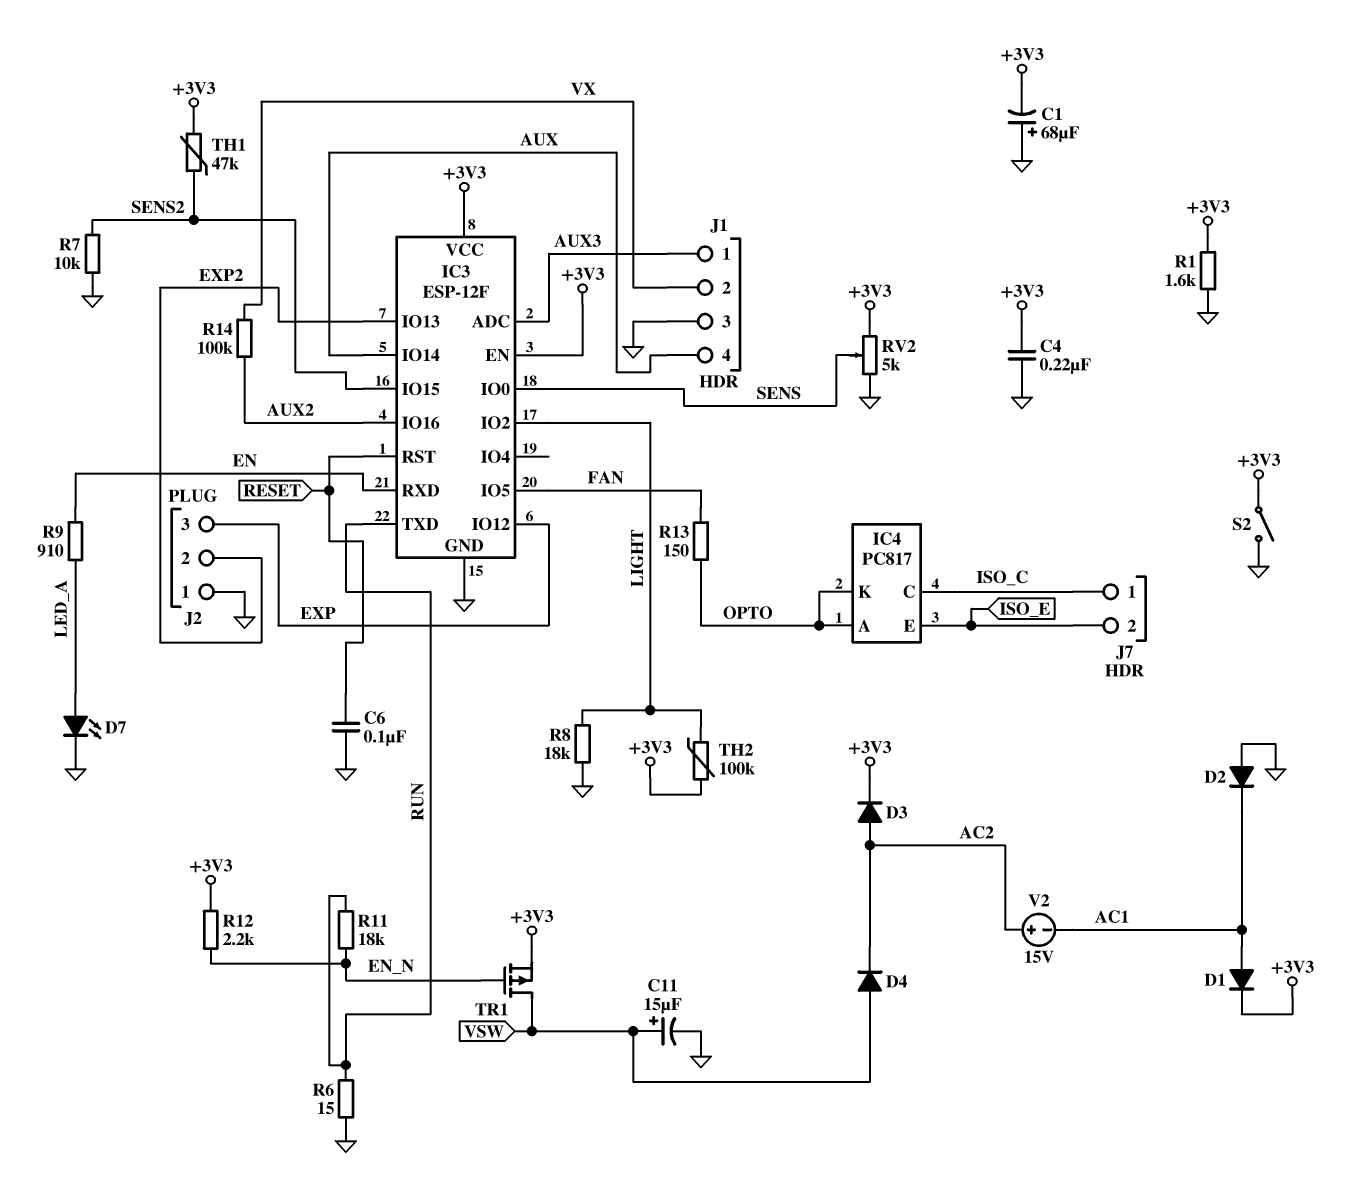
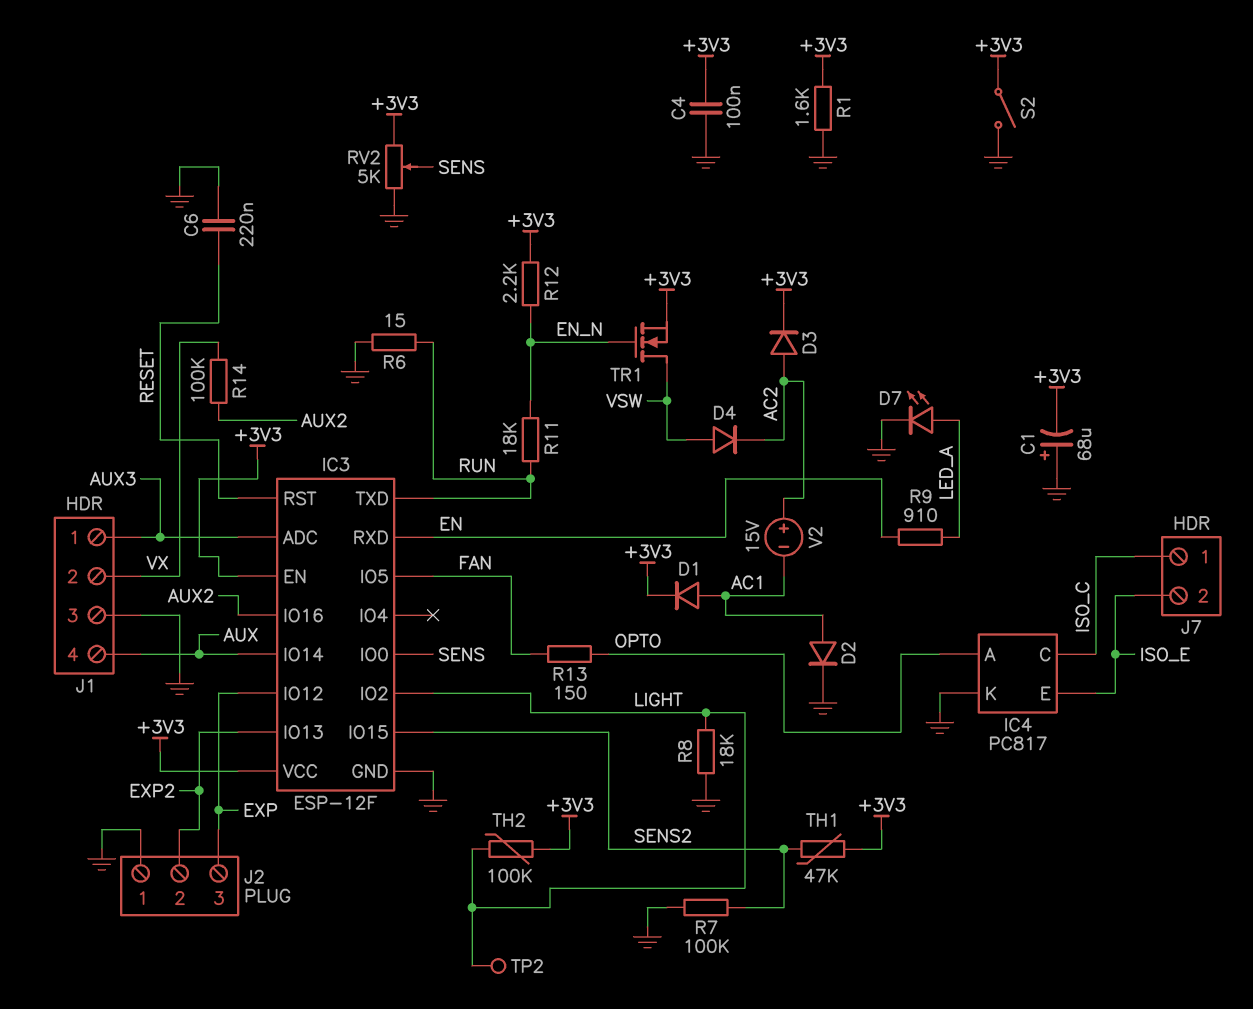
C4: 220nF (+3V3, GND) -> 100nF (+3V3, GND)
C6: 100nF (GND, RESET) -> 220nF (GND, RESET)
C11: 15uF (plus VSW, minus GND) -> none
D2: diode (A GND, K AC1) -> diode (A AC1, K GND)
IC4 pin K: OPTO -> GND
R7: 10k (GND, SENS2) -> 100k (GND, SENS2)
TP2: none -> test point (LIGHT)
TR1: PMOS (G EN_N, D VSW, S +3V3) -> NMOS (G EN_N, D VSW, S +3V3)

